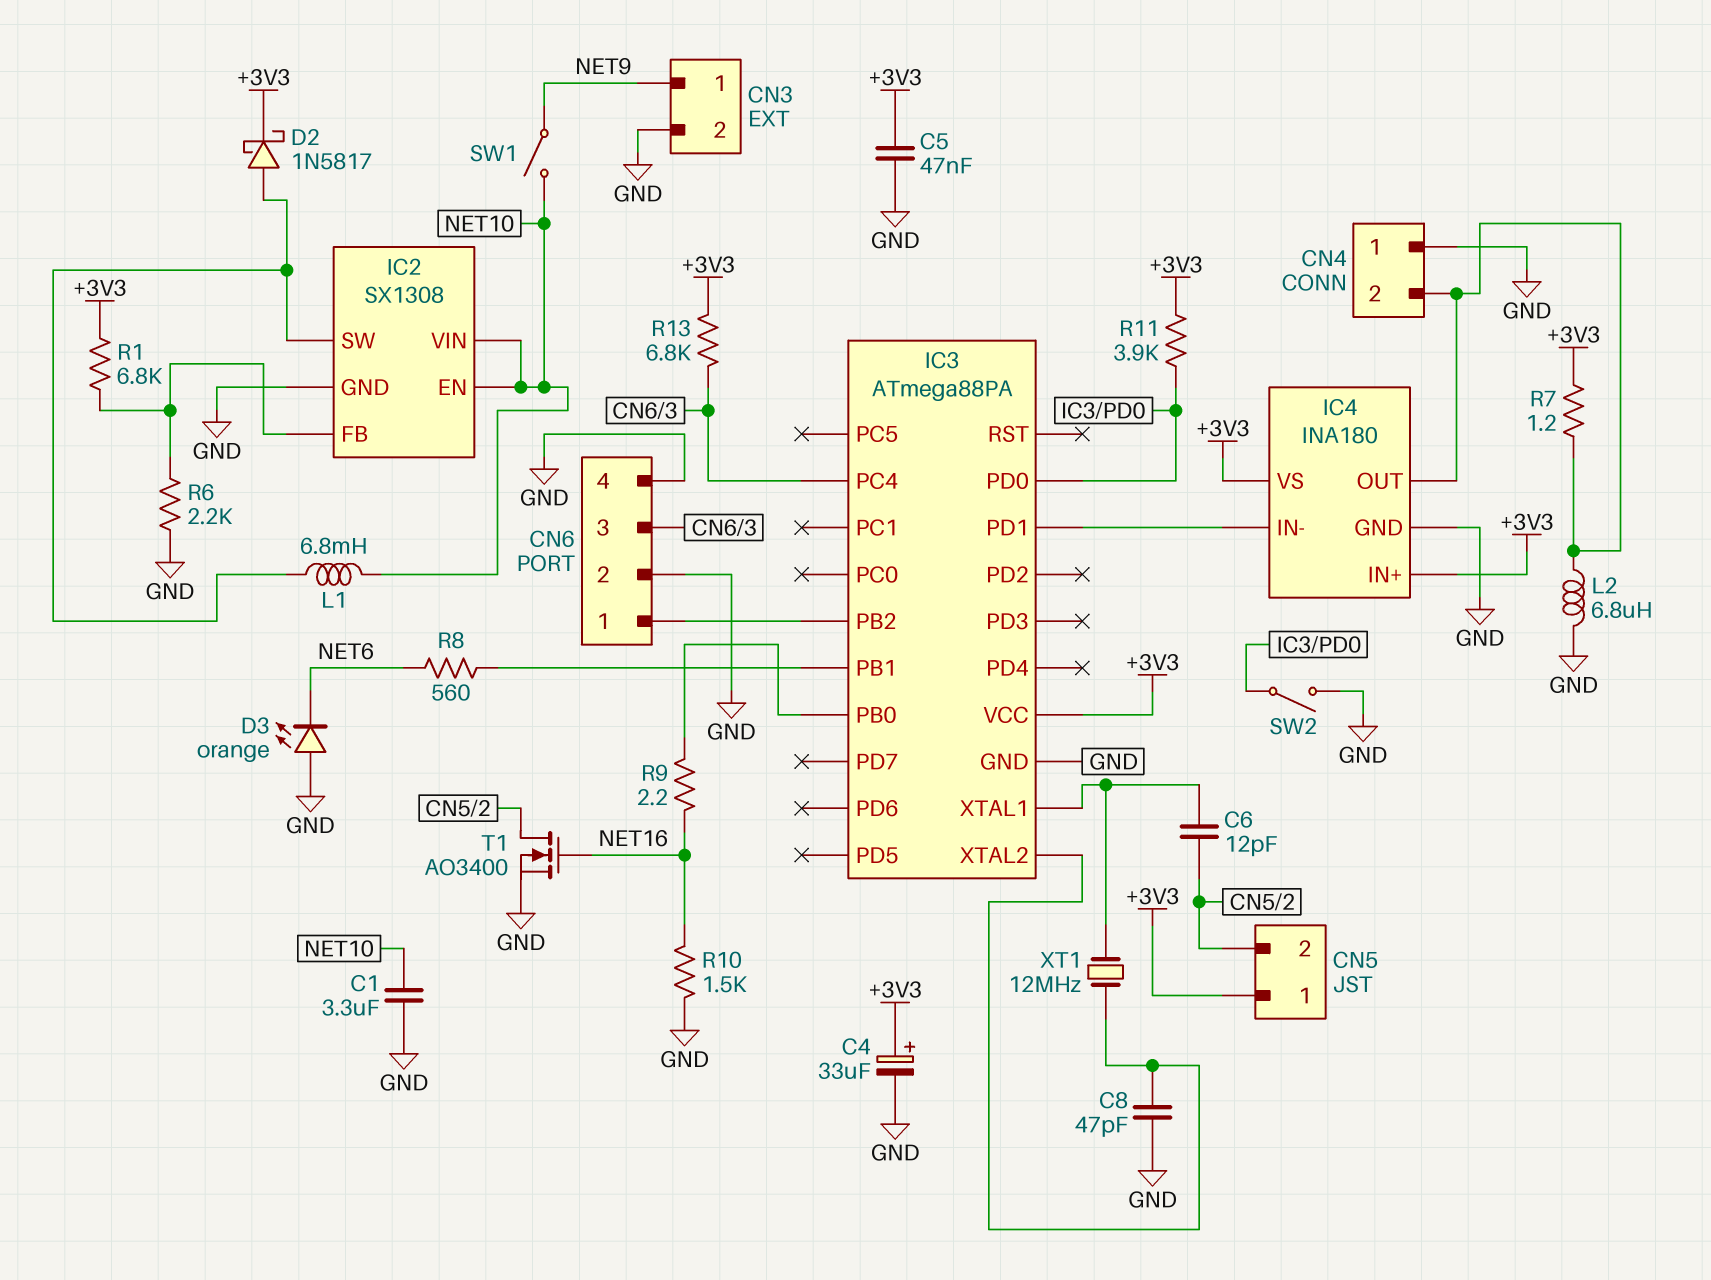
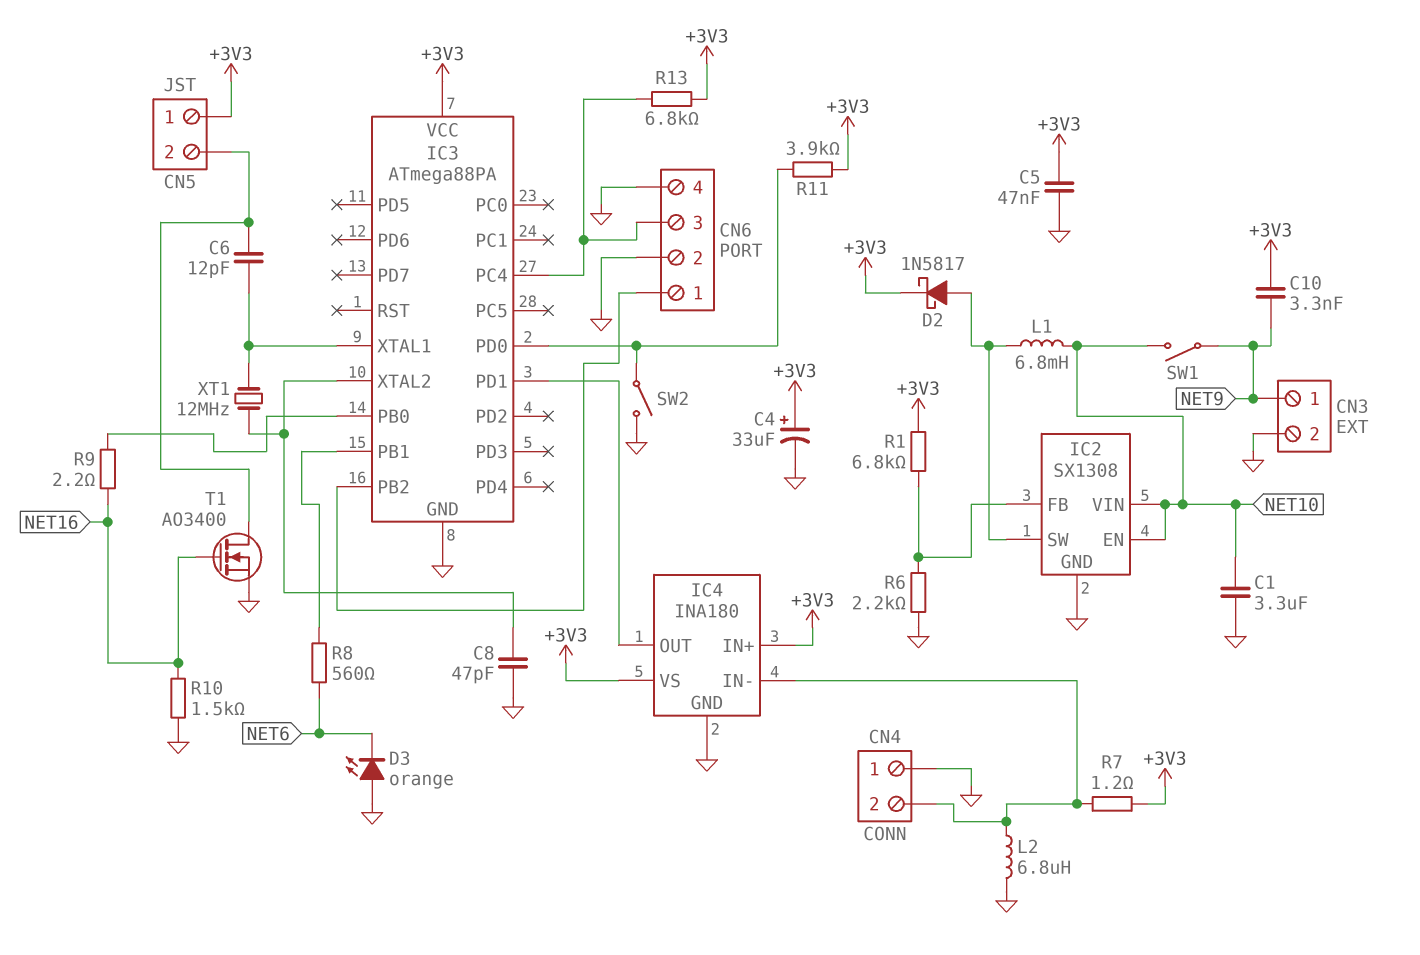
C10: none -> 3.3nF (+3V3, NET9)
IC4 pin IN-: IC3/PD1 -> CN4/2
IC4 pin OUT: CN4/2 -> IC3/PD1

